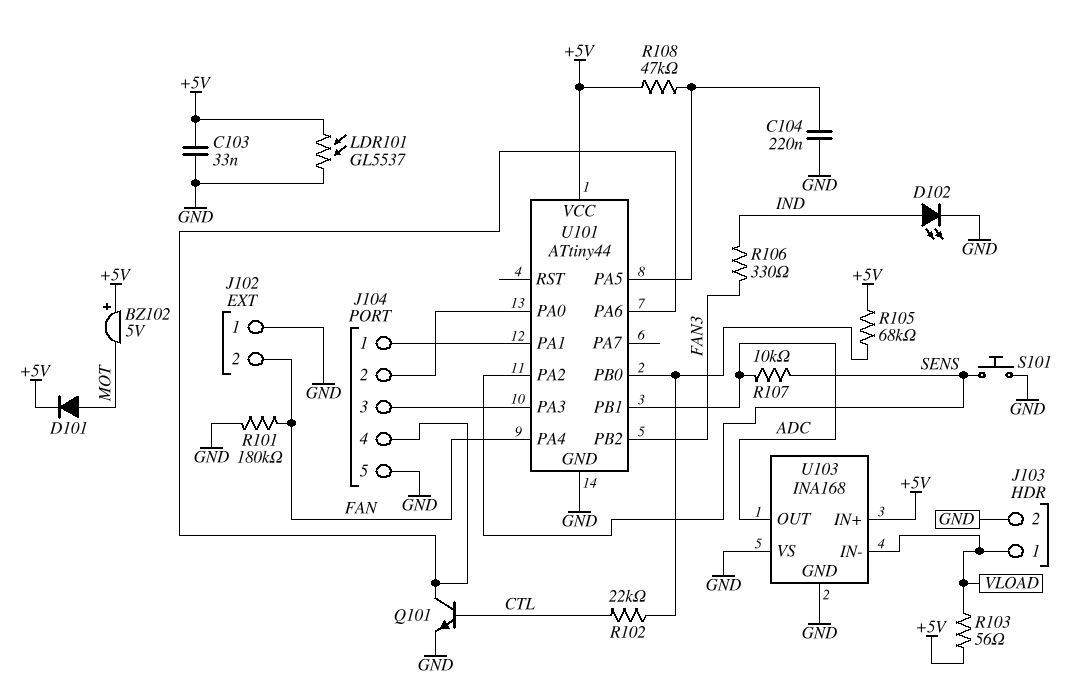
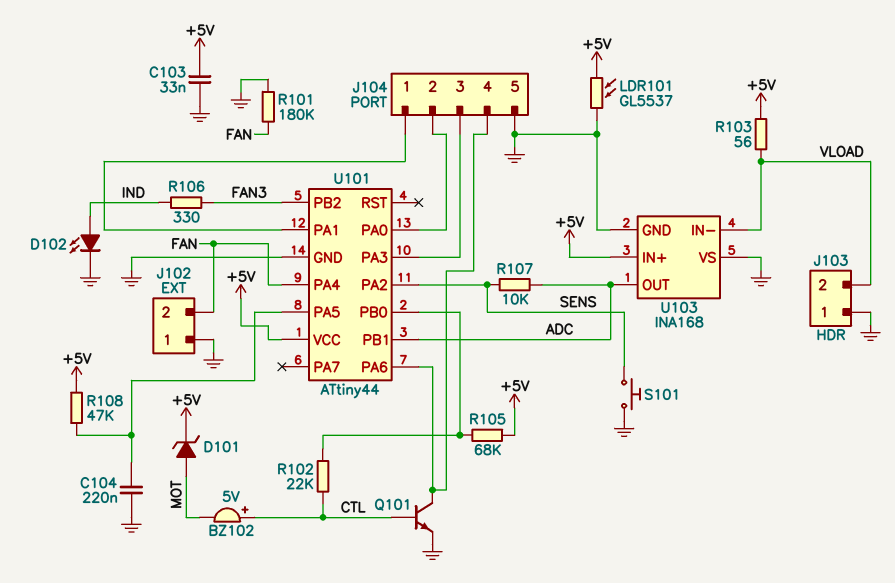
BZ102: buzzer 5V (plus +5V, minus MOT) -> buzzer 5V (plus CTL, minus MOT)
D101: diode (A MOT, K +5V) -> zener (A MOT, K +5V)
J103 pin 1: VLOAD -> GND
J103 pin 2: GND -> VLOAD

